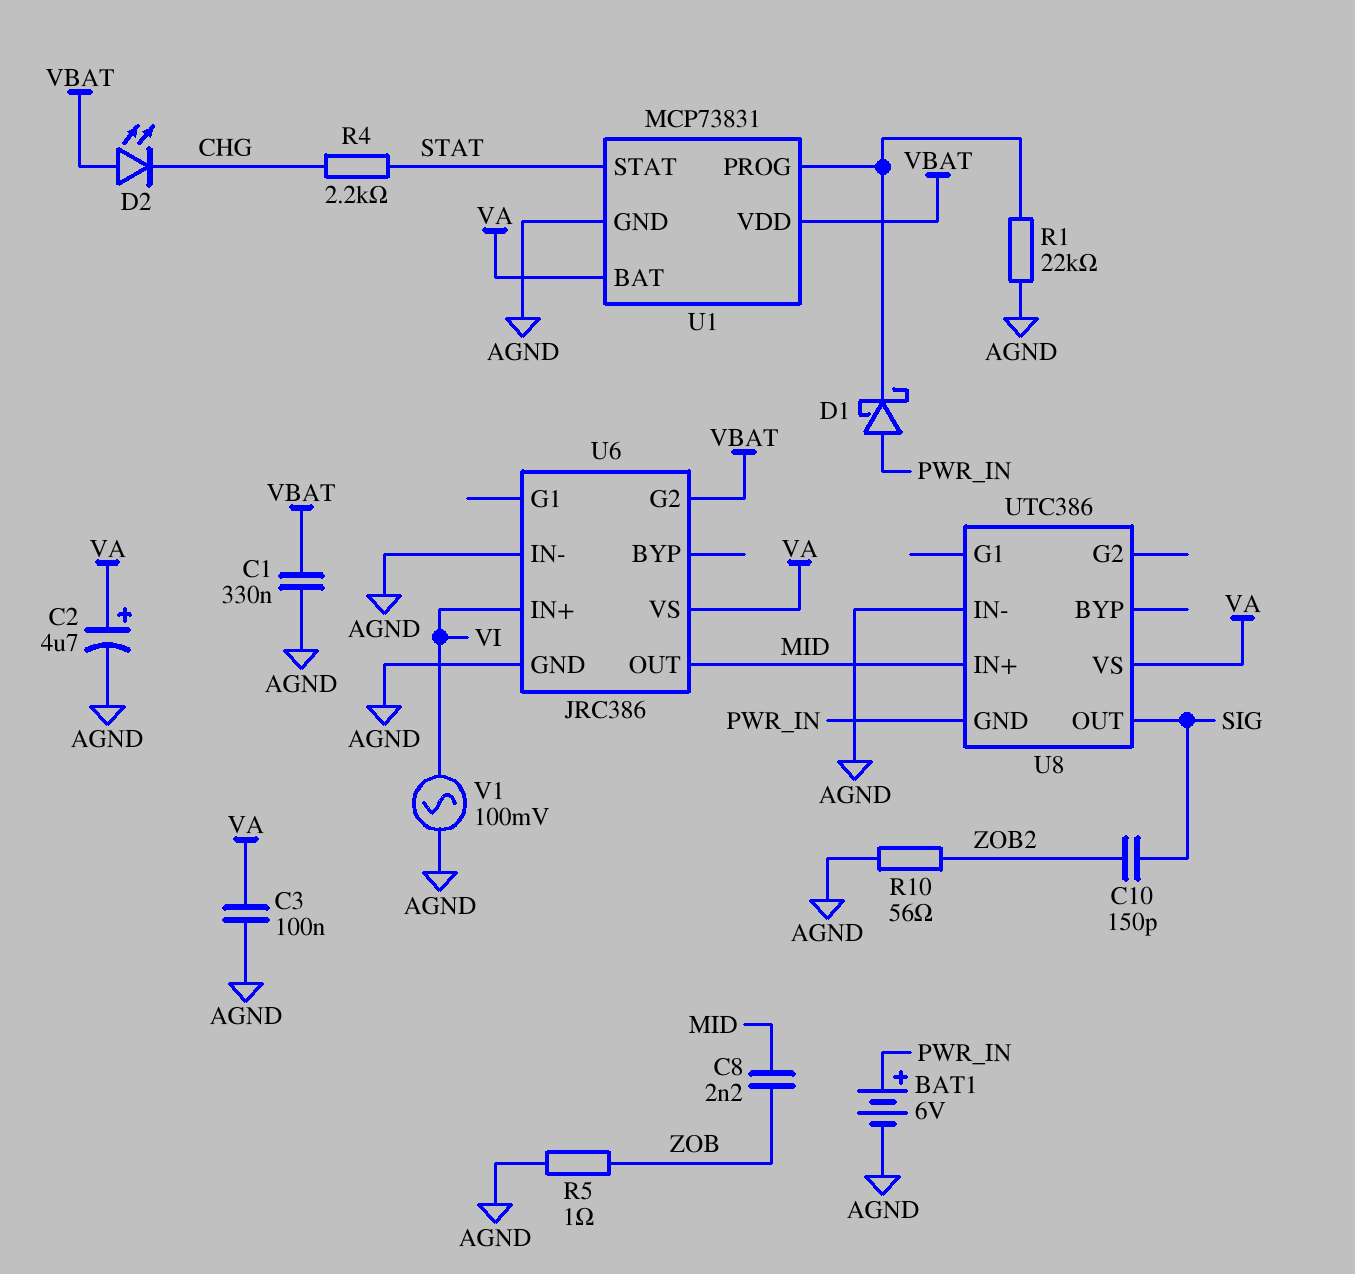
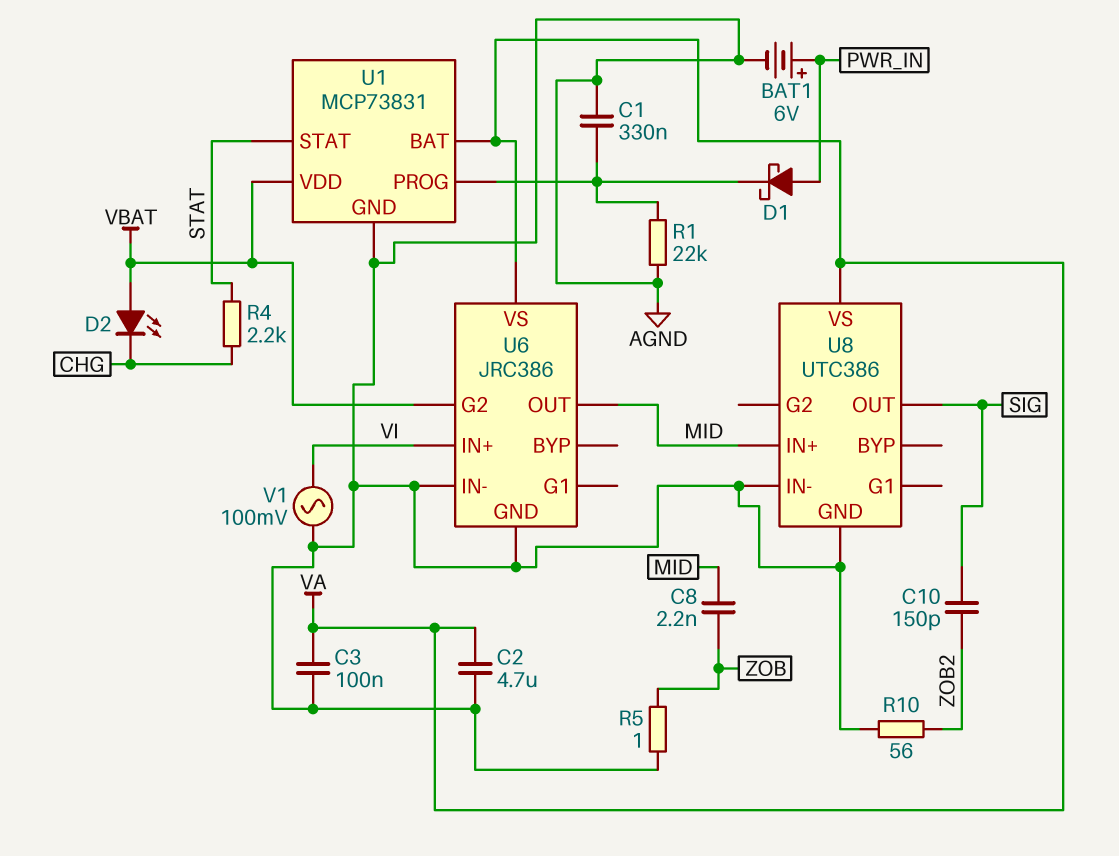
C1: 330nF (AGND, VBAT) -> 330nF (AGND, U1/PROG)
C2: 4.7uF (plus VA, minus AGND) -> 4.7uF (AGND, VA)
U8 pin GND: PWR_IN -> AGND

